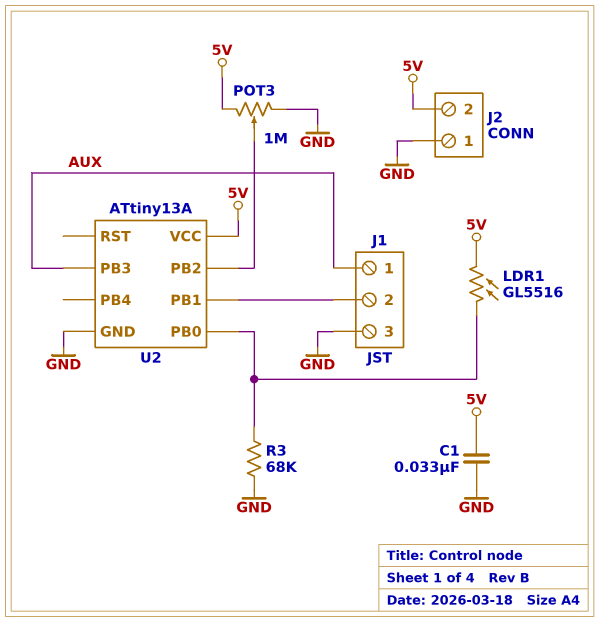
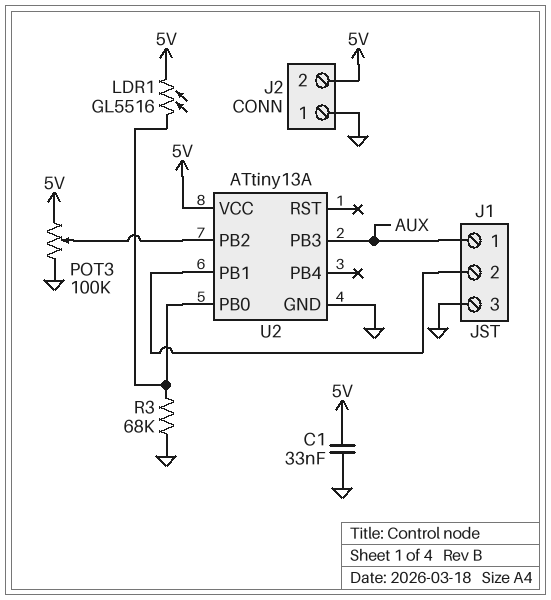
POT3: 1M (5V, GND, wiper U2/PB2) -> 100k (5V, GND, wiper U2/PB2)

